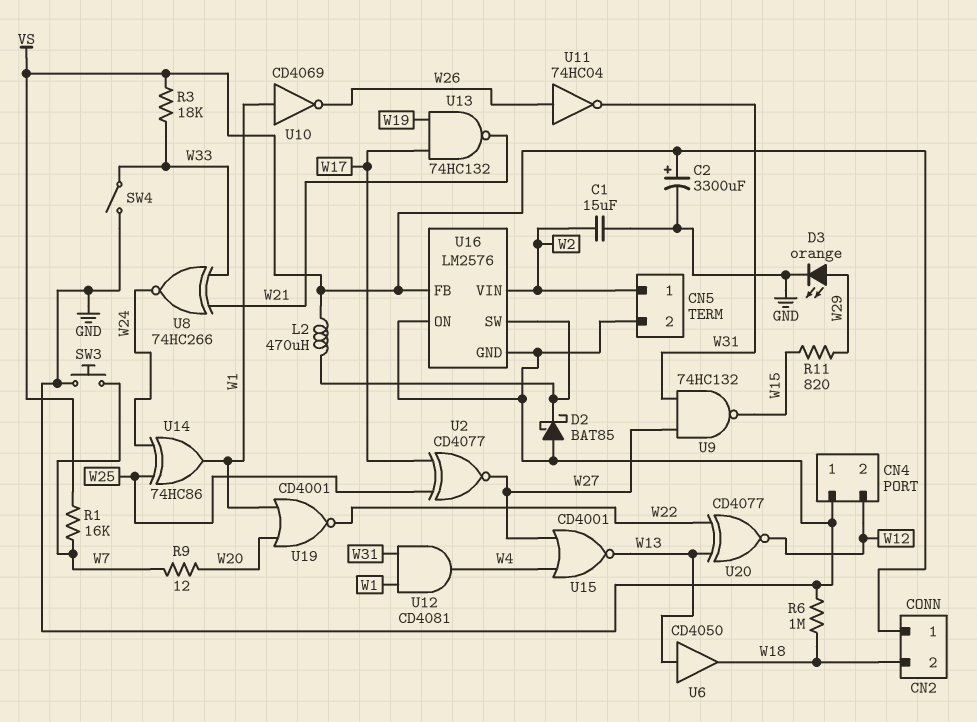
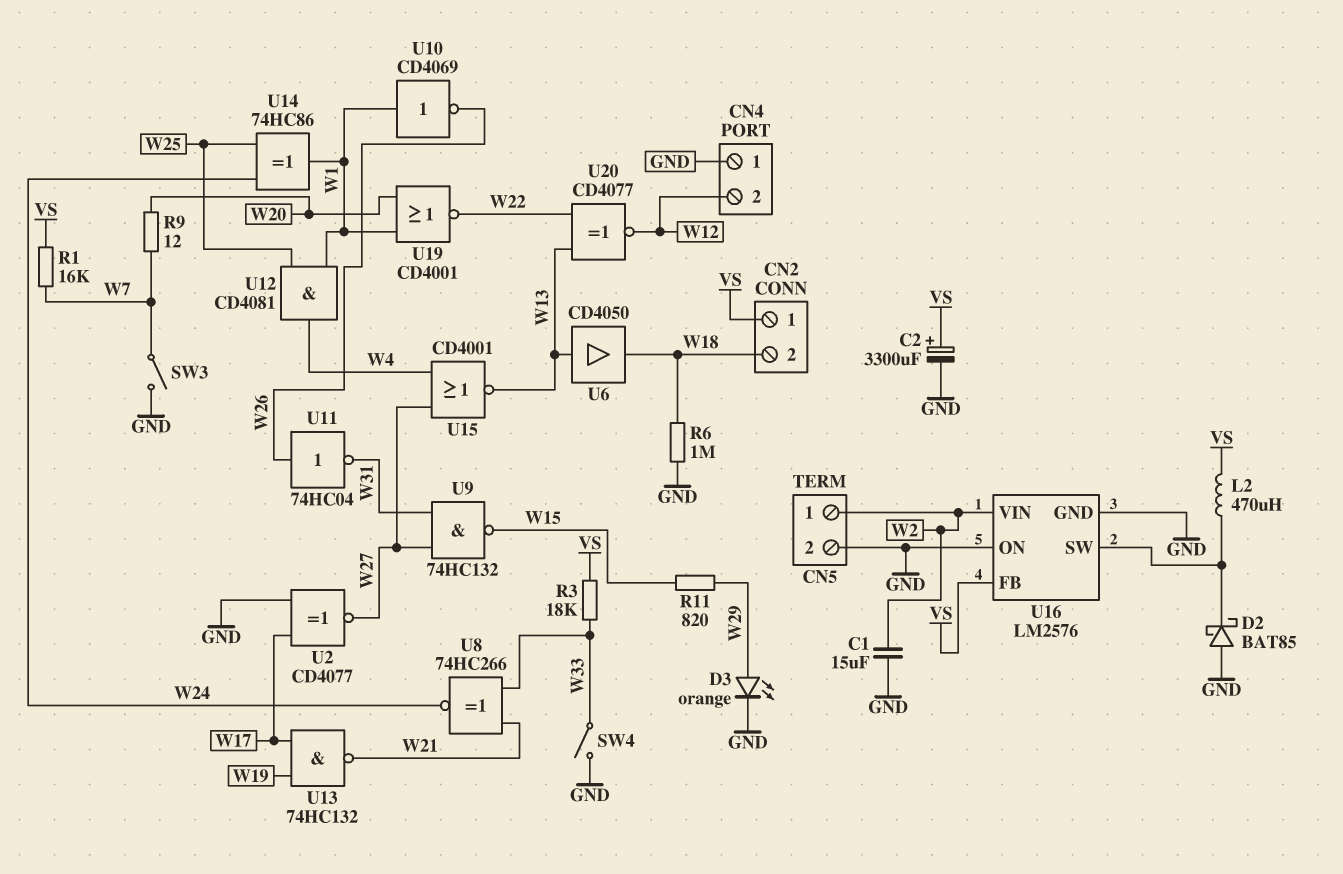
SW3: button (GND, W7) -> switch (GND, W7)
U2: XNOR CD4077 (in W17, in W25, out W27) -> XNOR CD4077 (in GND, in W17, out W27)
U12: AND CD4081 (in W1, in W31, out W4) -> AND CD4081 (in W1, in W25, out W4)

